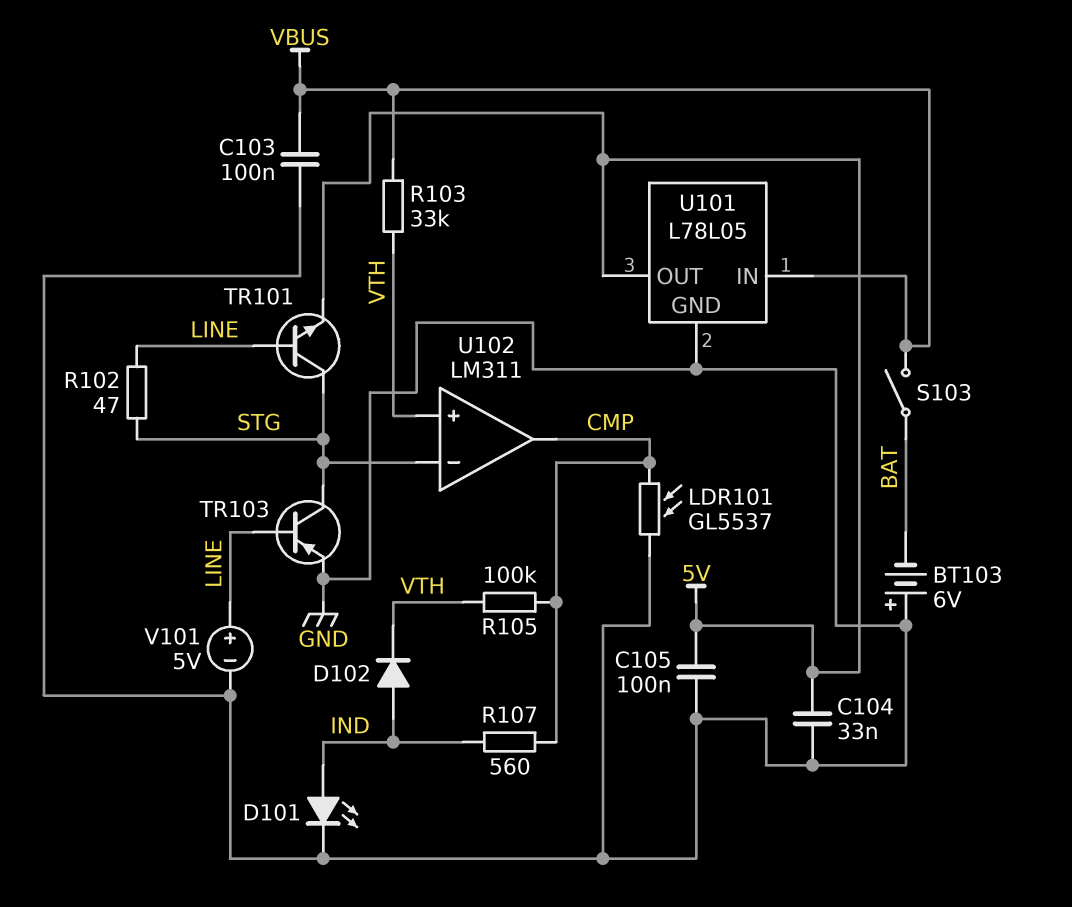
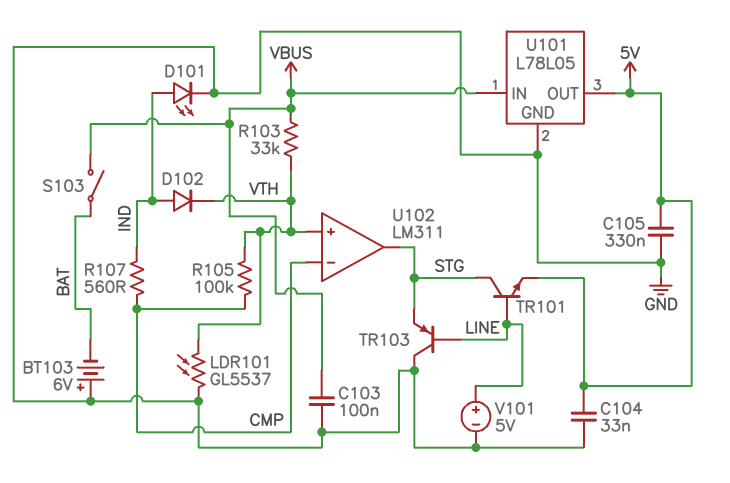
C105: 100nF (5V, GND) -> 330nF (5V, GND)
LDR101: GL5537 (CMP, GND) -> GL5537 (GND, VTH)
R102: 47 (LINE, STG) -> none
TR103: PNP (B LINE, C STG, E GND) -> PNP (B LINE, C GND, E STG)
U102 pin in-: STG -> CMP
U102 pin out: CMP -> STG

